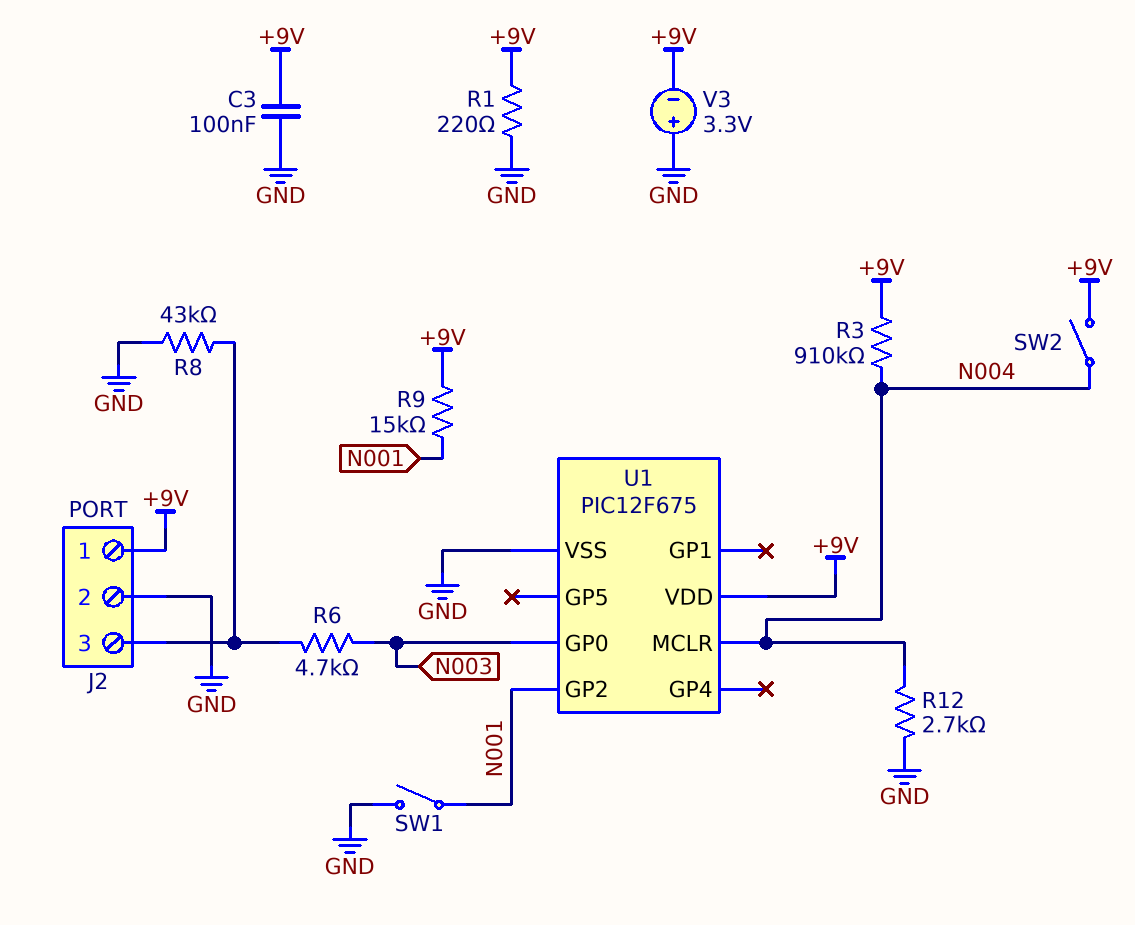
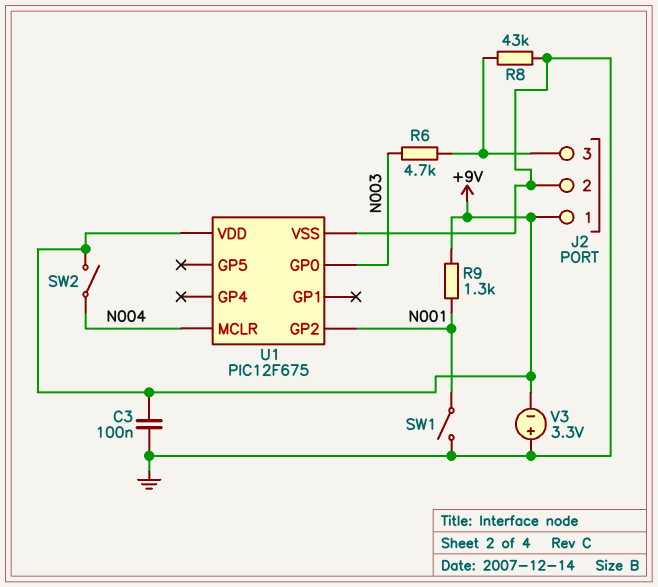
R1: 220 (+9V, GND) -> none
R3: 910k (+9V, N004) -> none
R9: 15k (+9V, N001) -> 1.3k (+9V, N001)
R12: 2.7k (GND, N004) -> none

